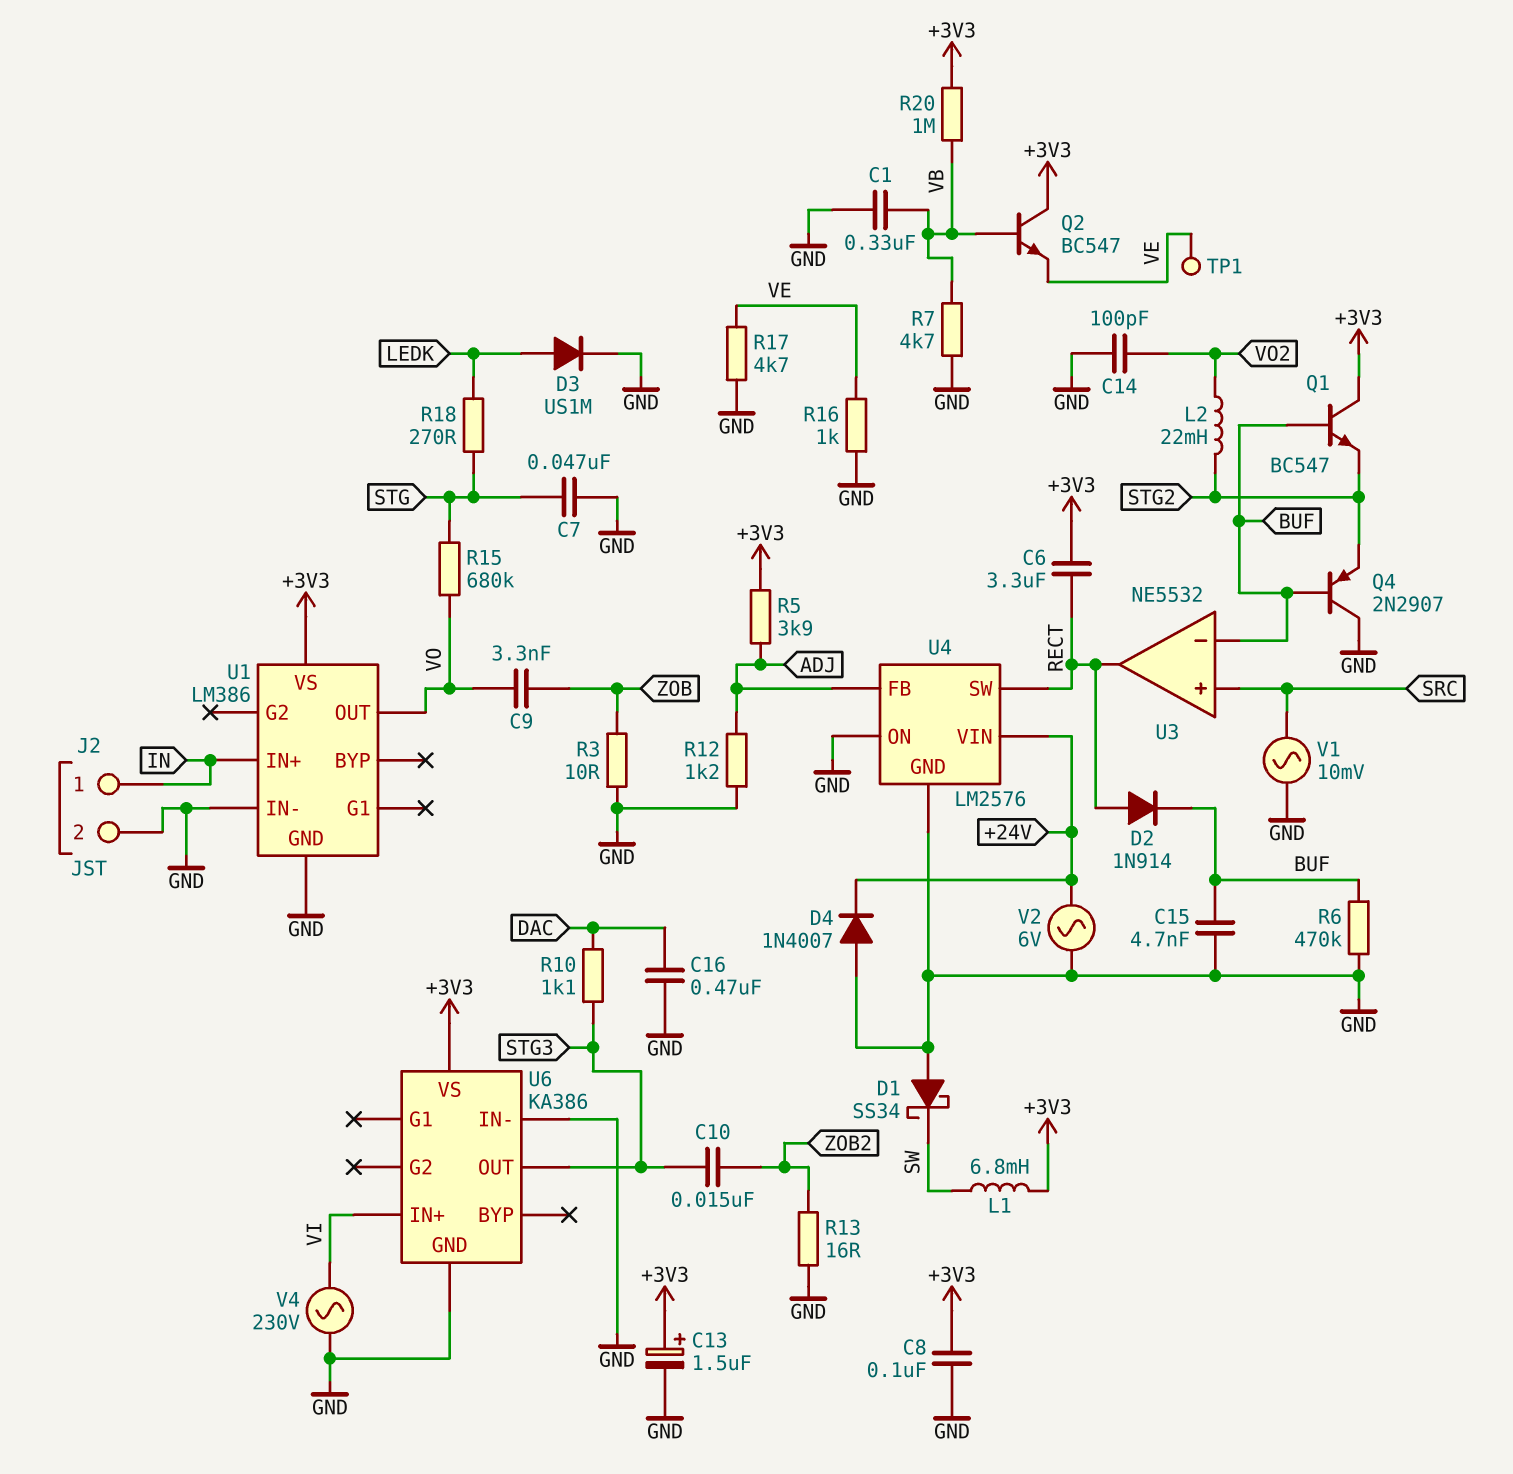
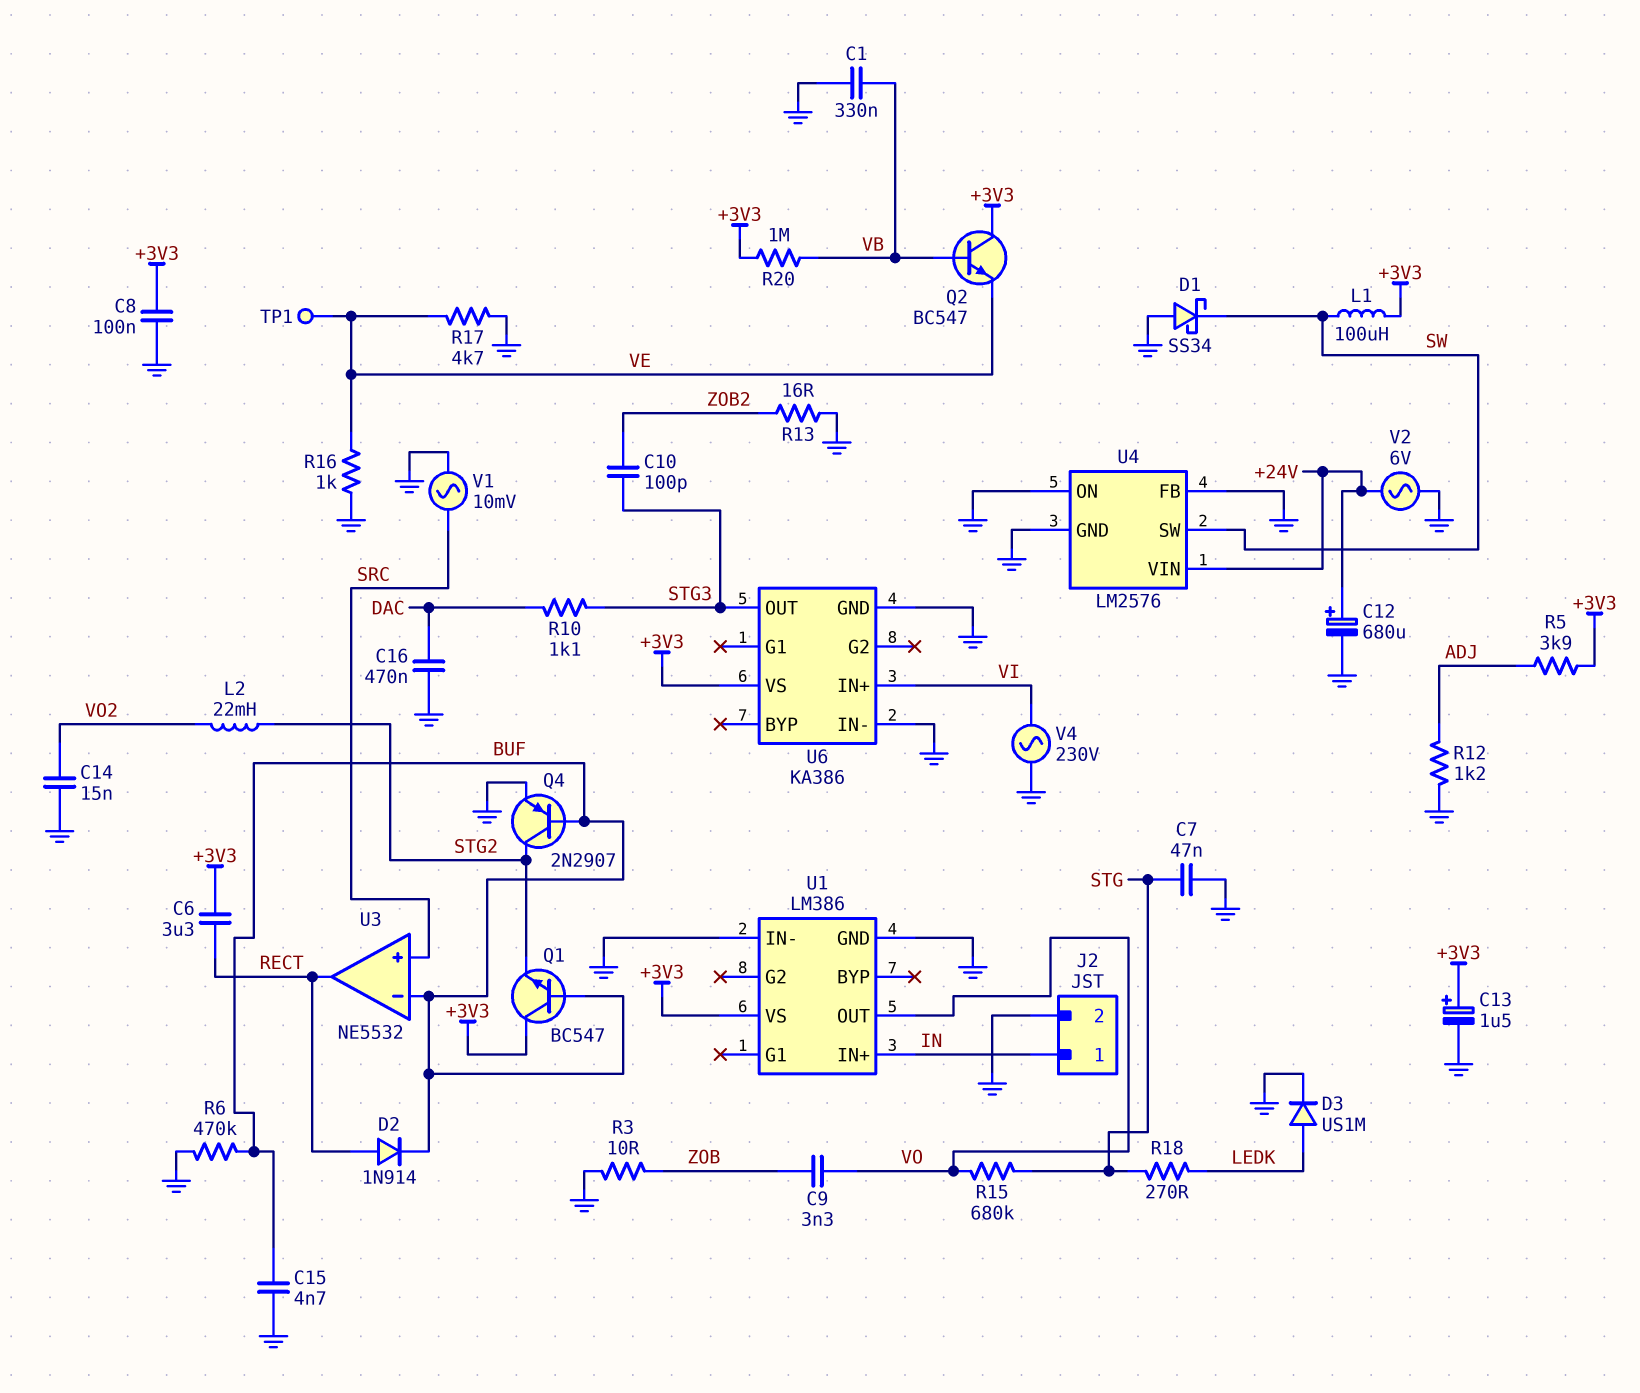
C10: 15nF (STG3, ZOB2) -> 100pF (STG3, ZOB2)
C12: none -> 680uF (plus +24V, minus GND)
C14: 100pF (GND, VO2) -> 15nF (GND, VO2)
D4: diode 1N4007 (A GND, K +24V) -> none
L1: 6.8mH (+3V3, SW) -> 100uH (+3V3, SW)
Q4: PNP 2N2907 (B BUF, C GND, E STG2) -> PNP 2N2907 (B BUF, C STG2, E GND)
R7: 4.7k (GND, VB) -> none
U4 pin FB: ADJ -> GND
U4 pin SW: RECT -> SW

